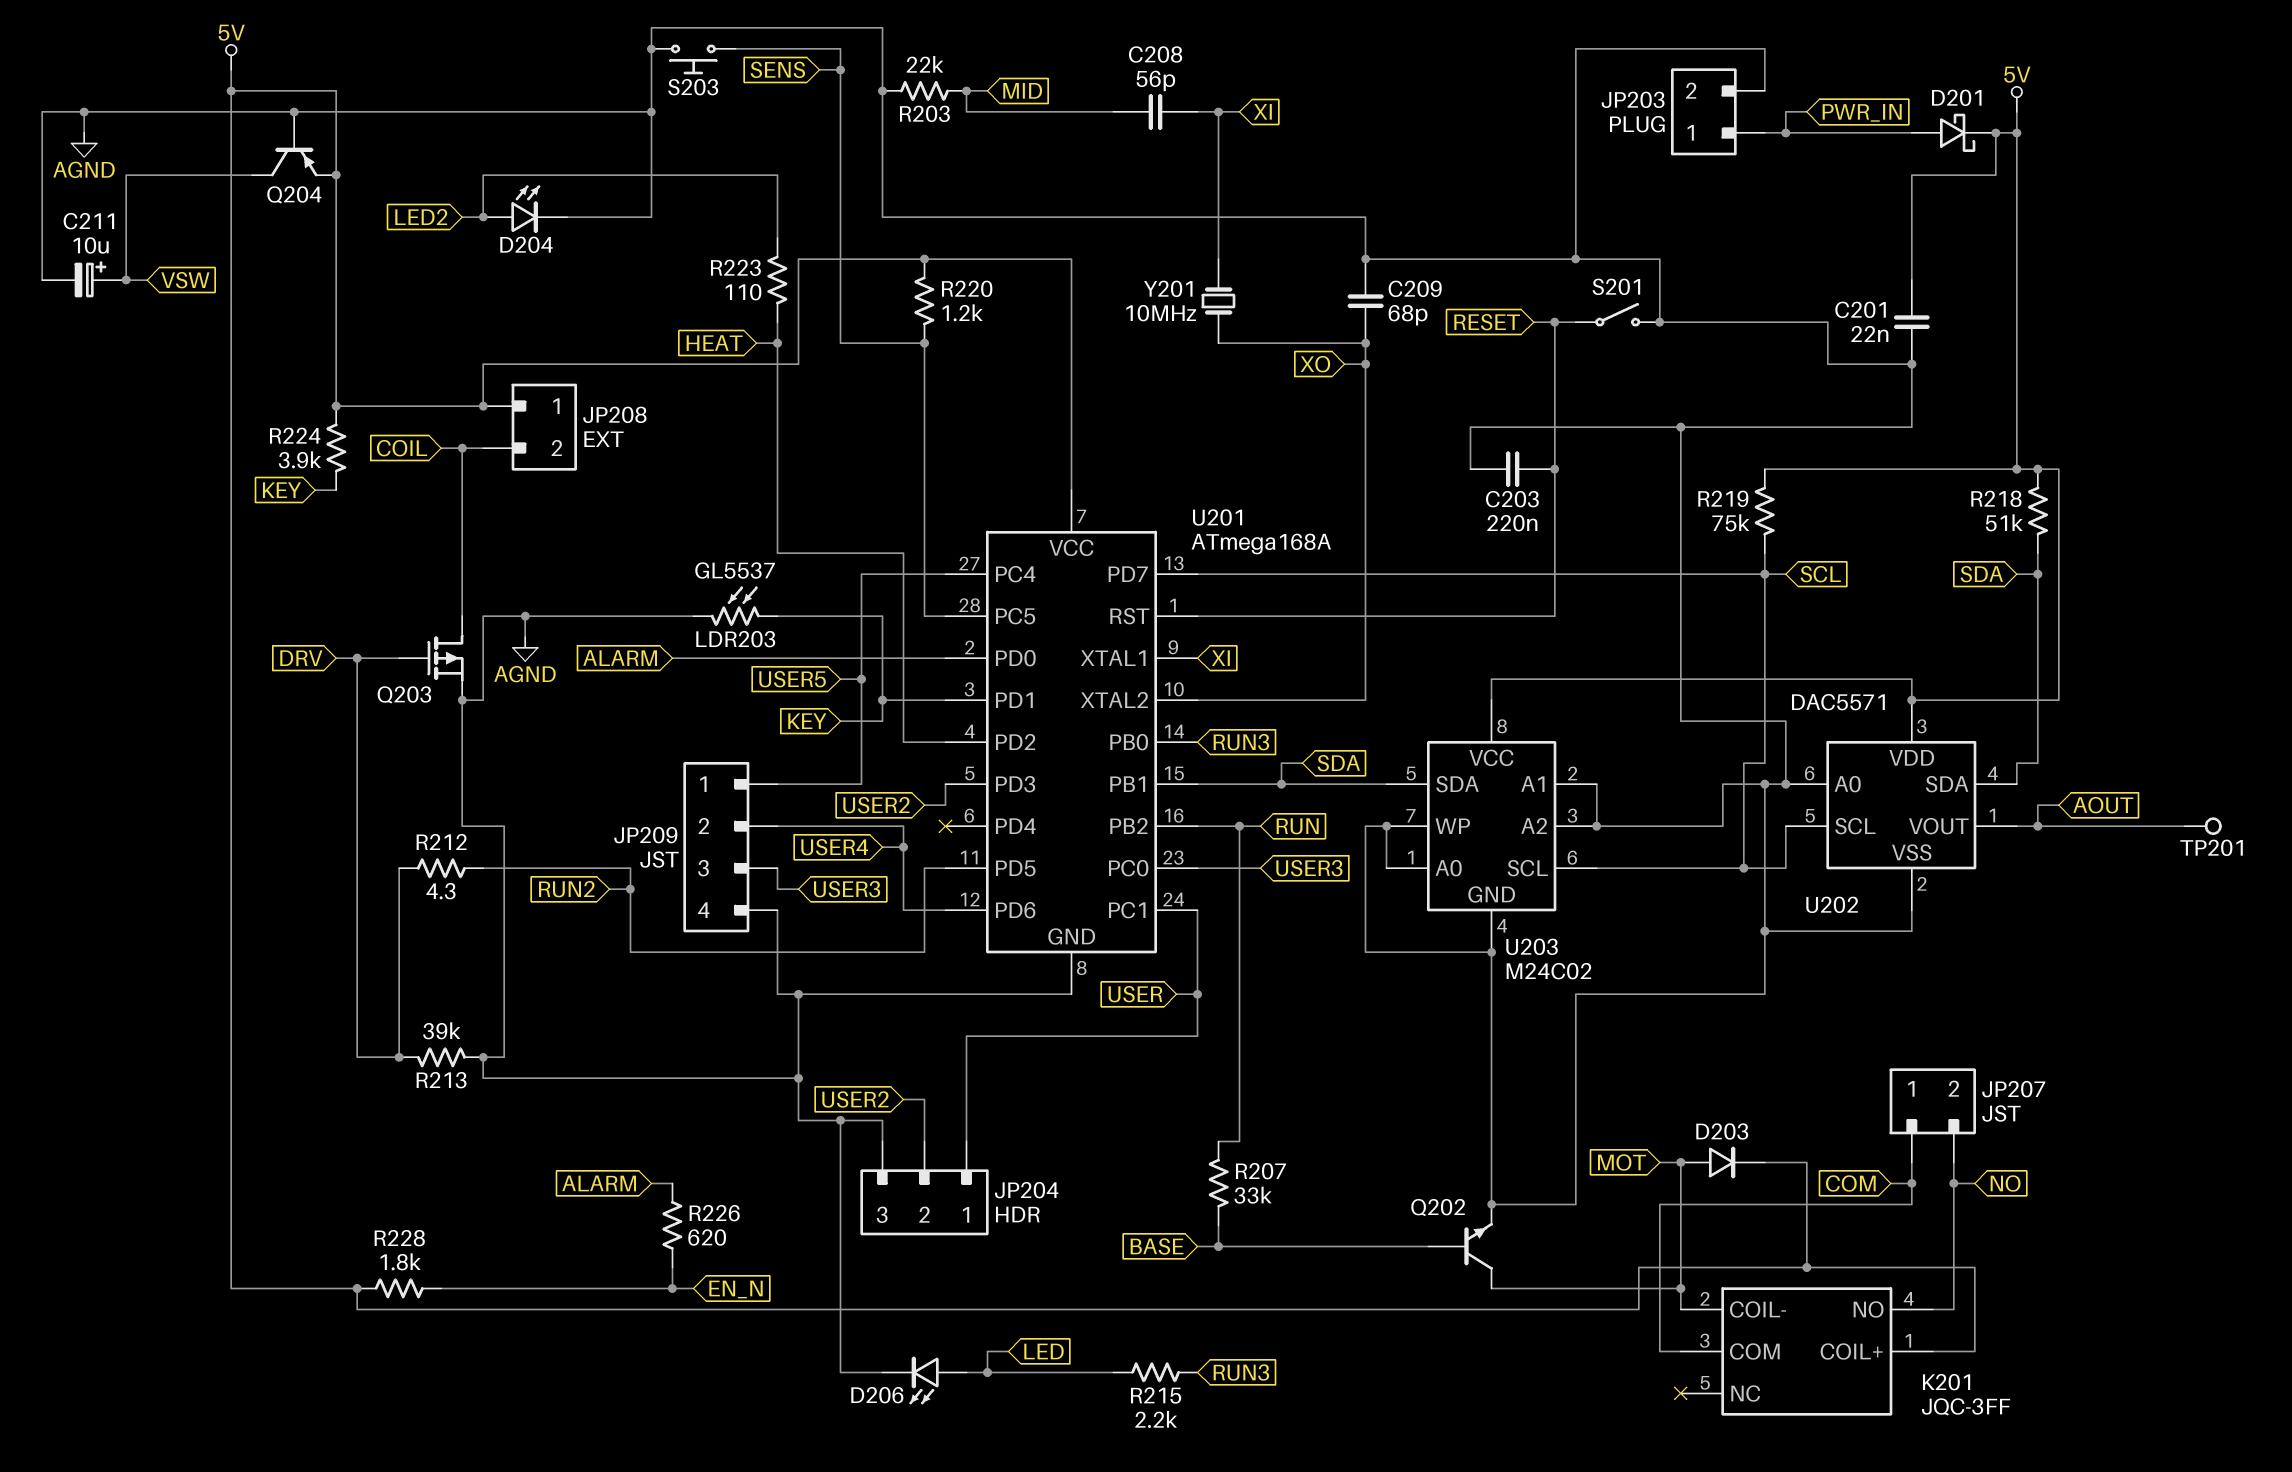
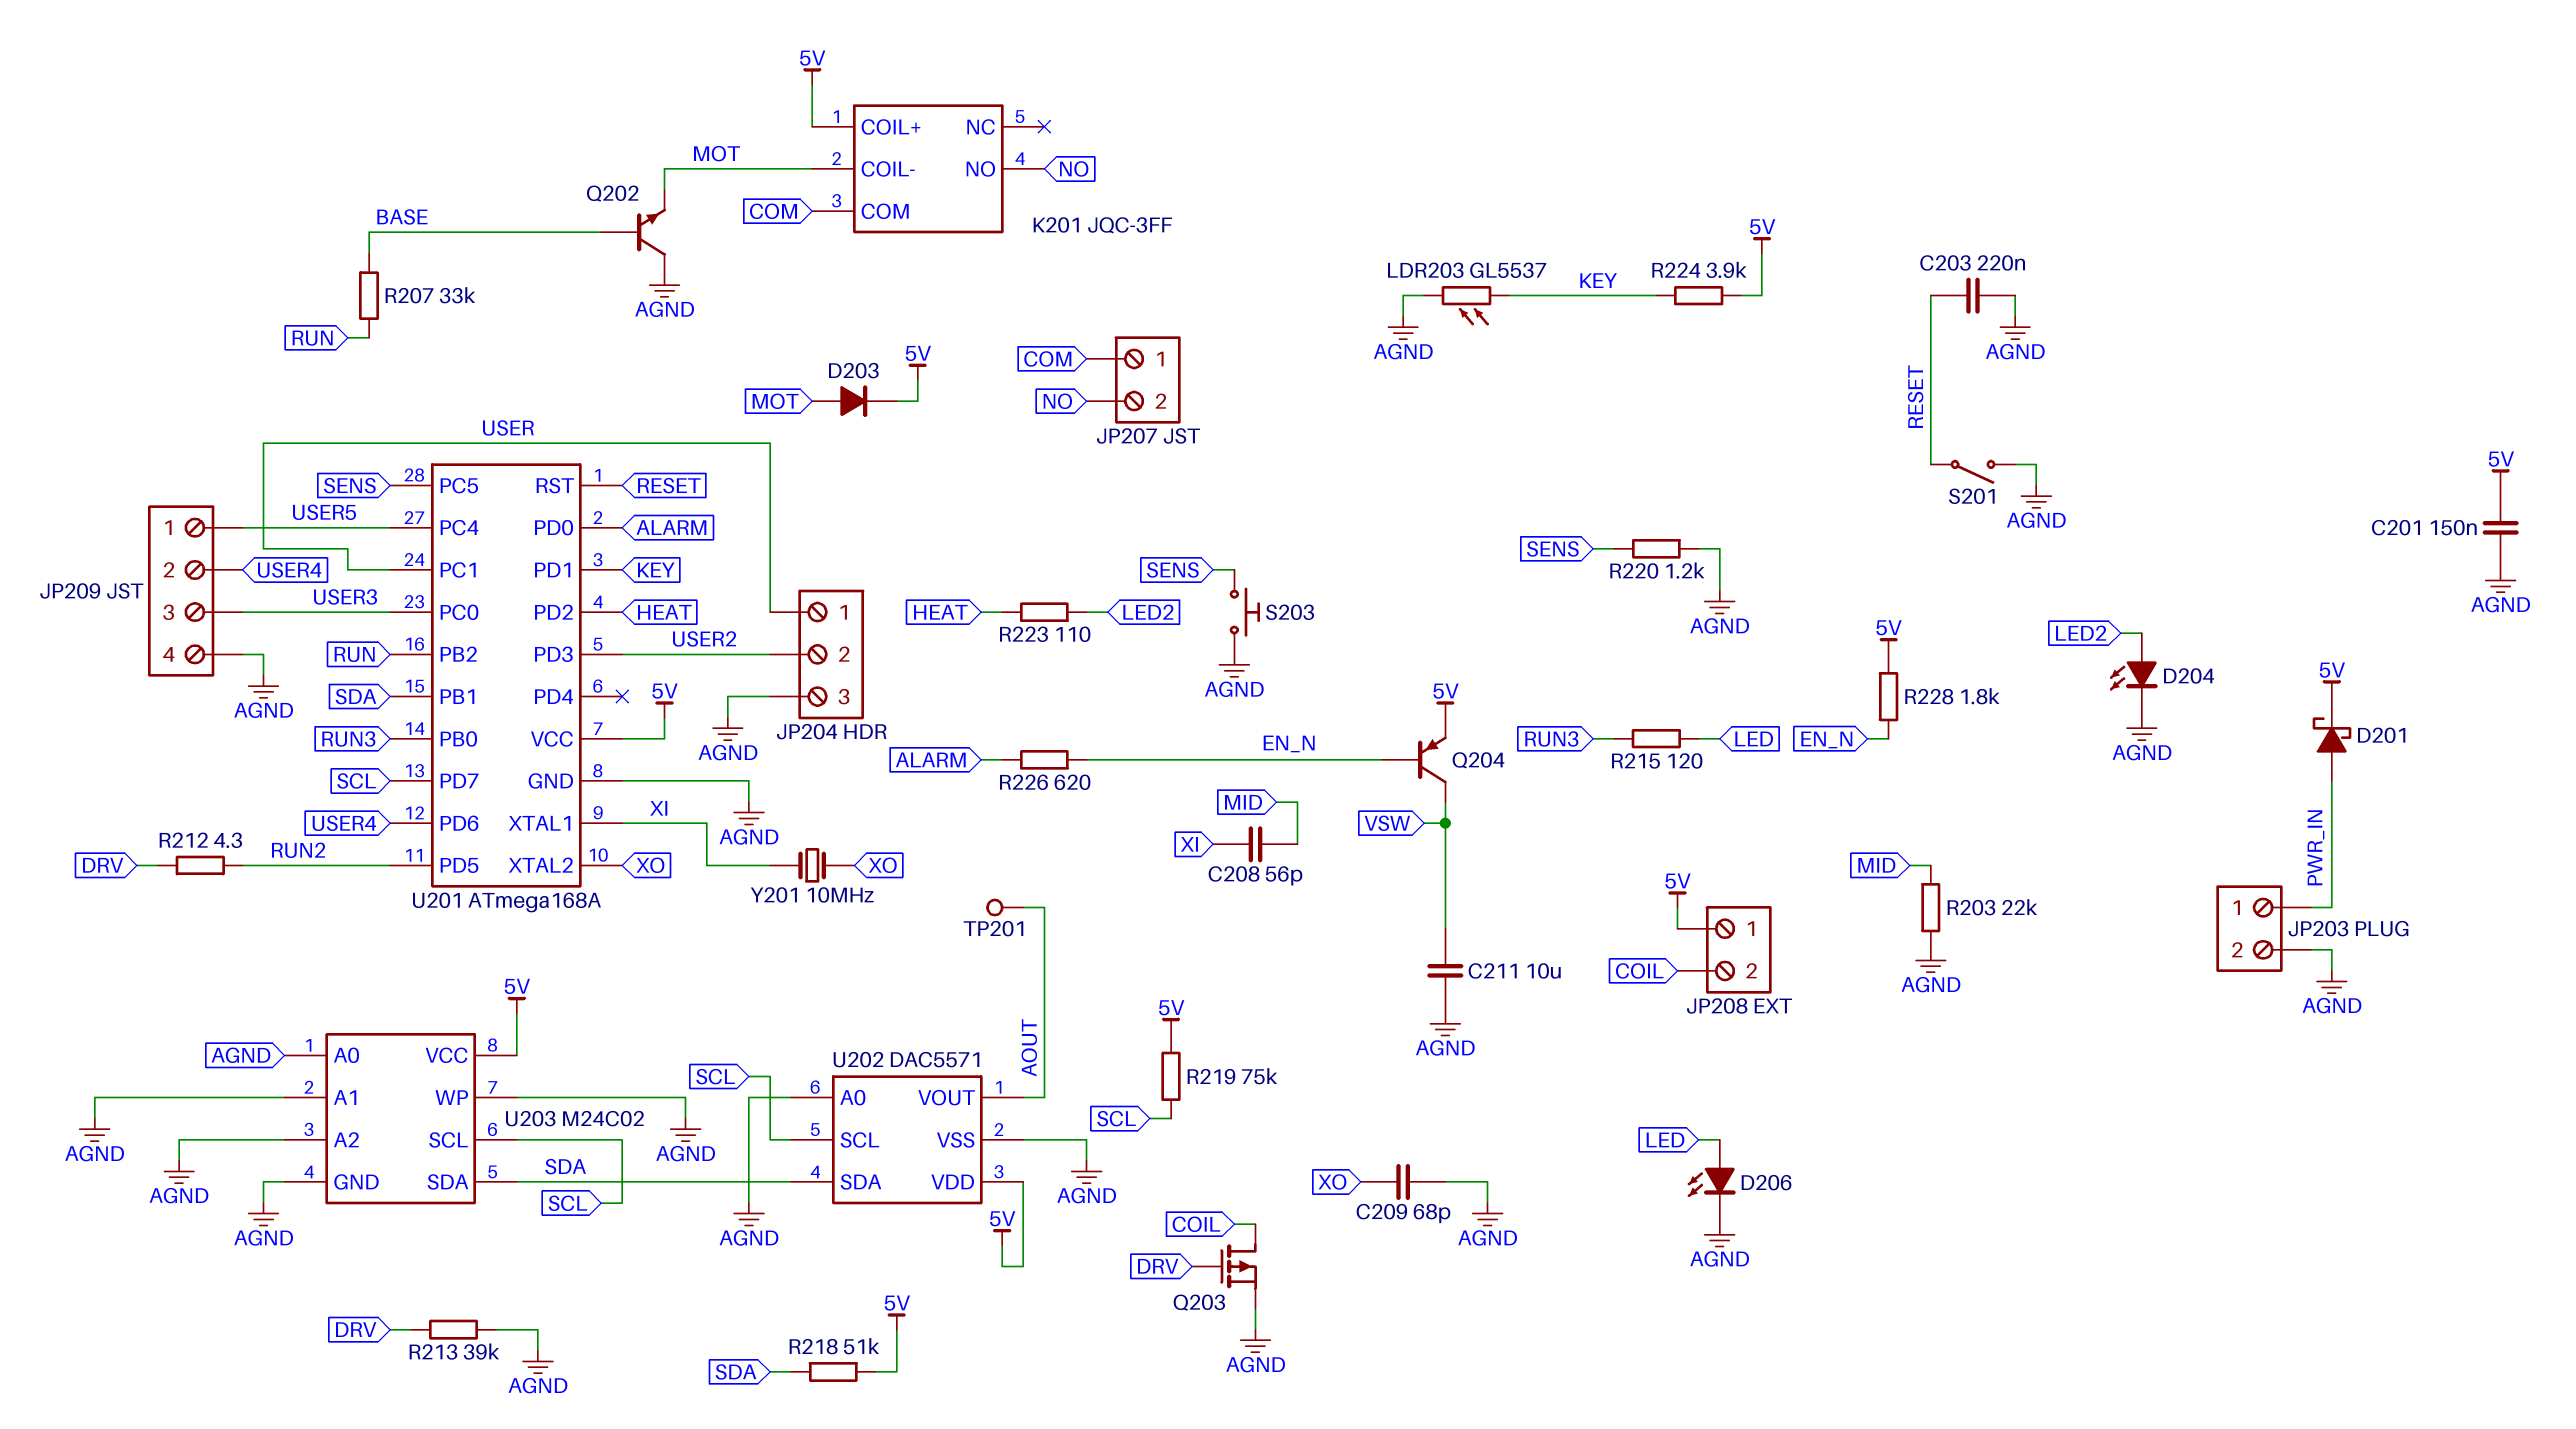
C201: 22nF (5V, AGND) -> 150nF (5V, AGND)
C211: 10uF (plus VSW, minus AGND) -> 10uF (AGND, VSW)
Q202: NPN (B BASE, C MOT, E AGND) -> NPN (B BASE, C AGND, E MOT)
Q204: PNP (B AGND, C VSW, E 5V) -> PNP (B EN_N, C VSW, E 5V)
R215: 2.2k (LED, RUN3) -> 120 (LED, RUN3)
R220: 1.2k (5V, SENS) -> 1.2k (AGND, SENS)

